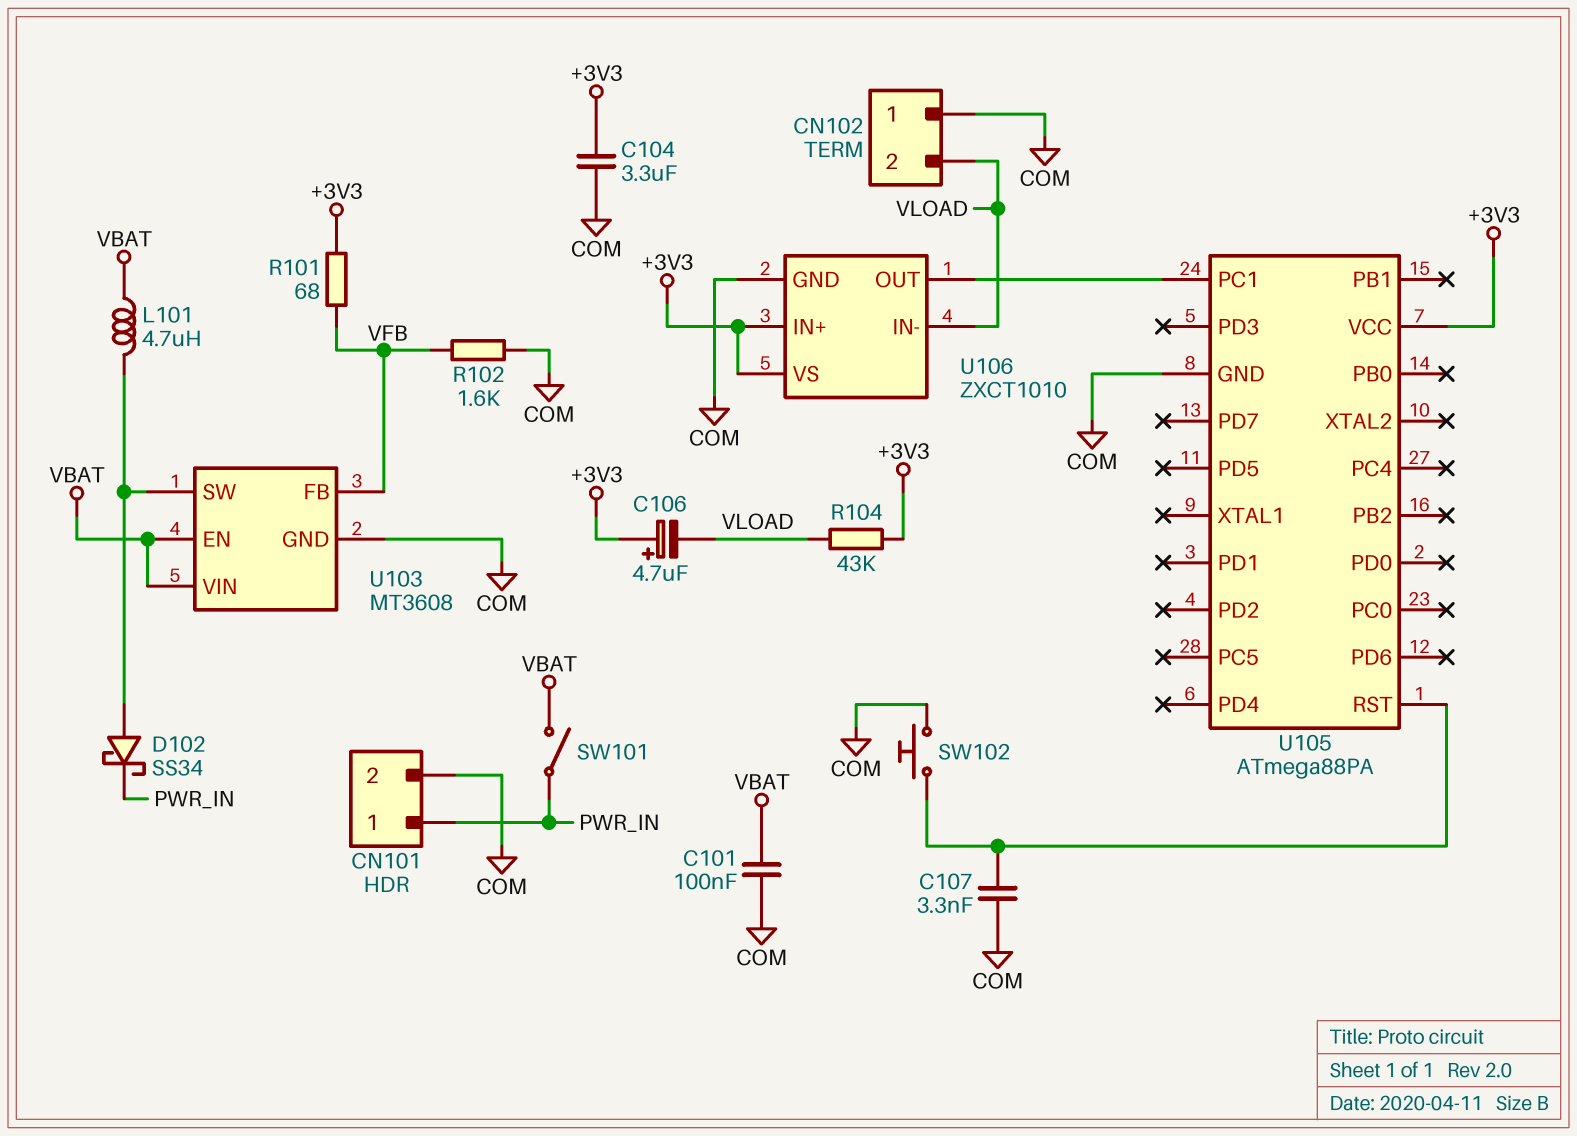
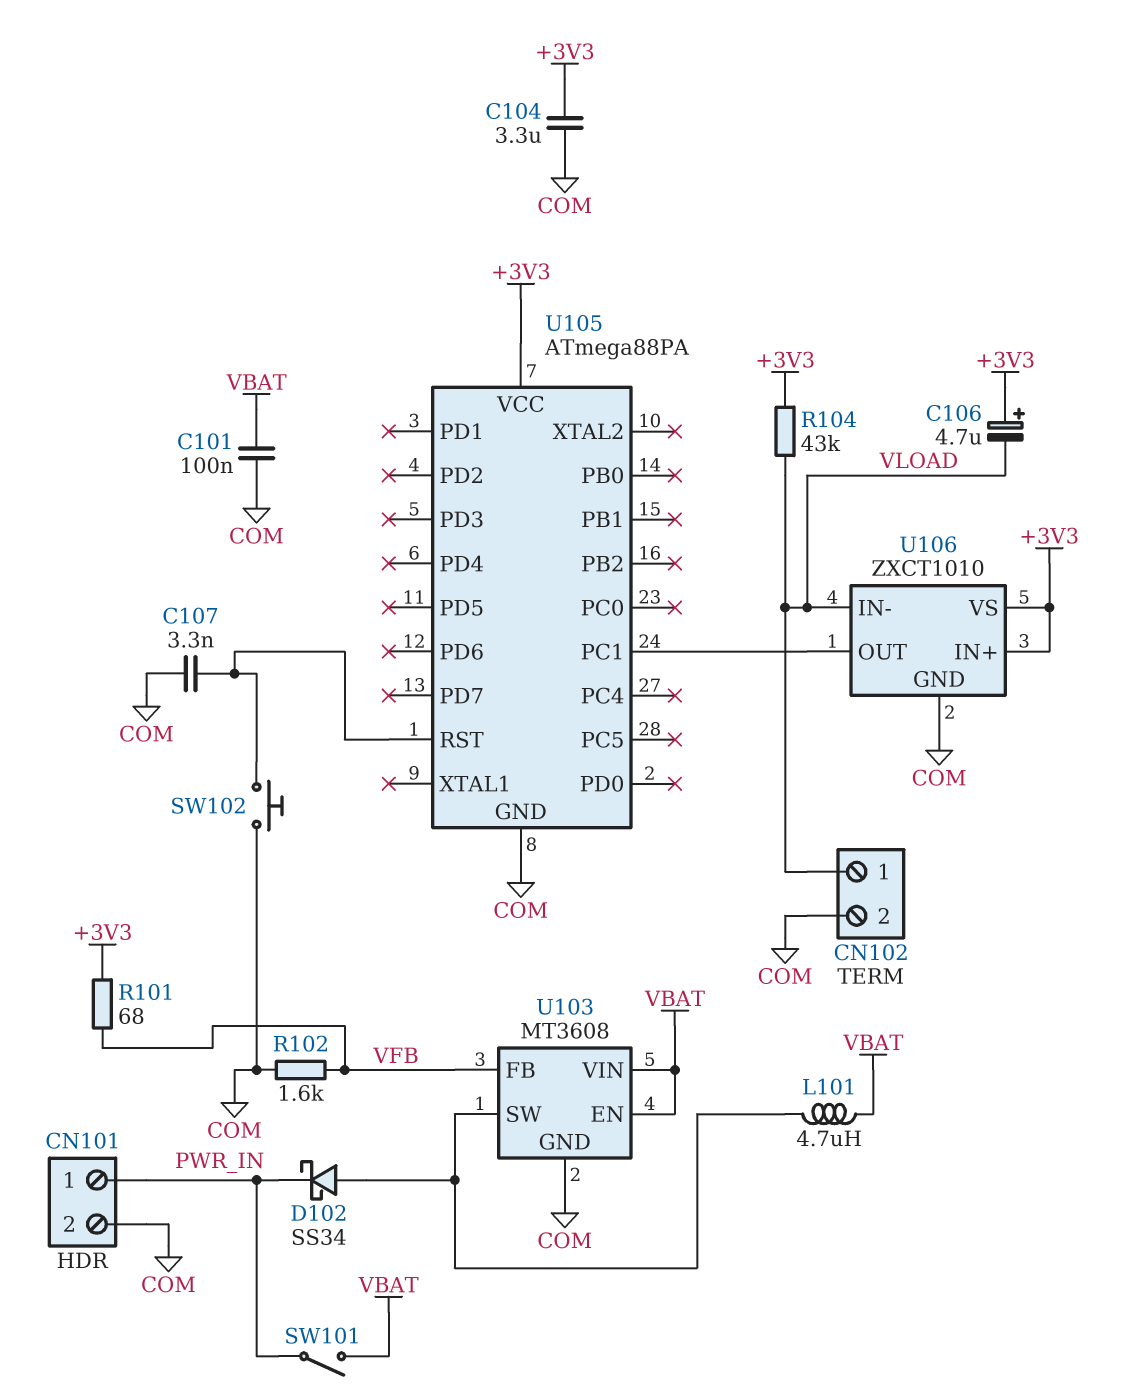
CN102 pin 1: COM -> VLOAD
CN102 pin 2: VLOAD -> COM

